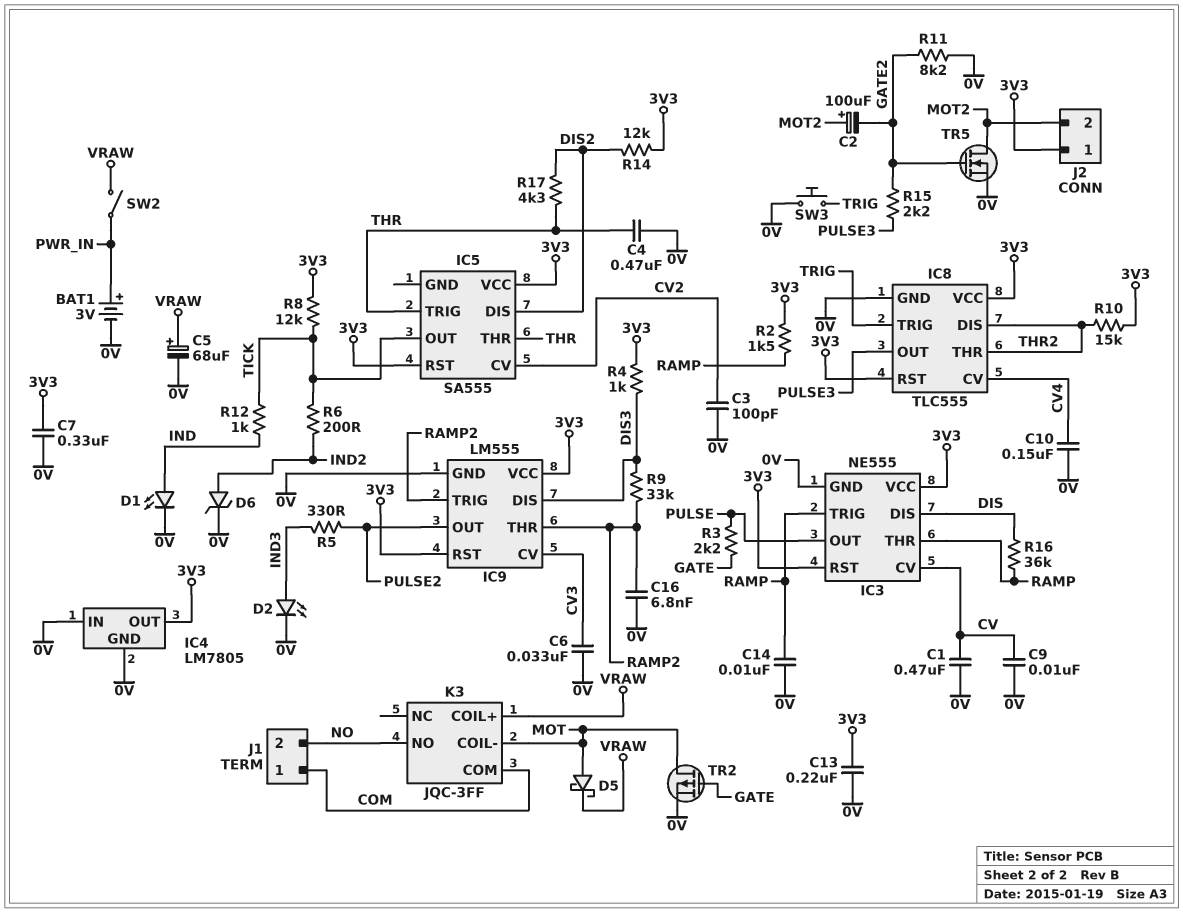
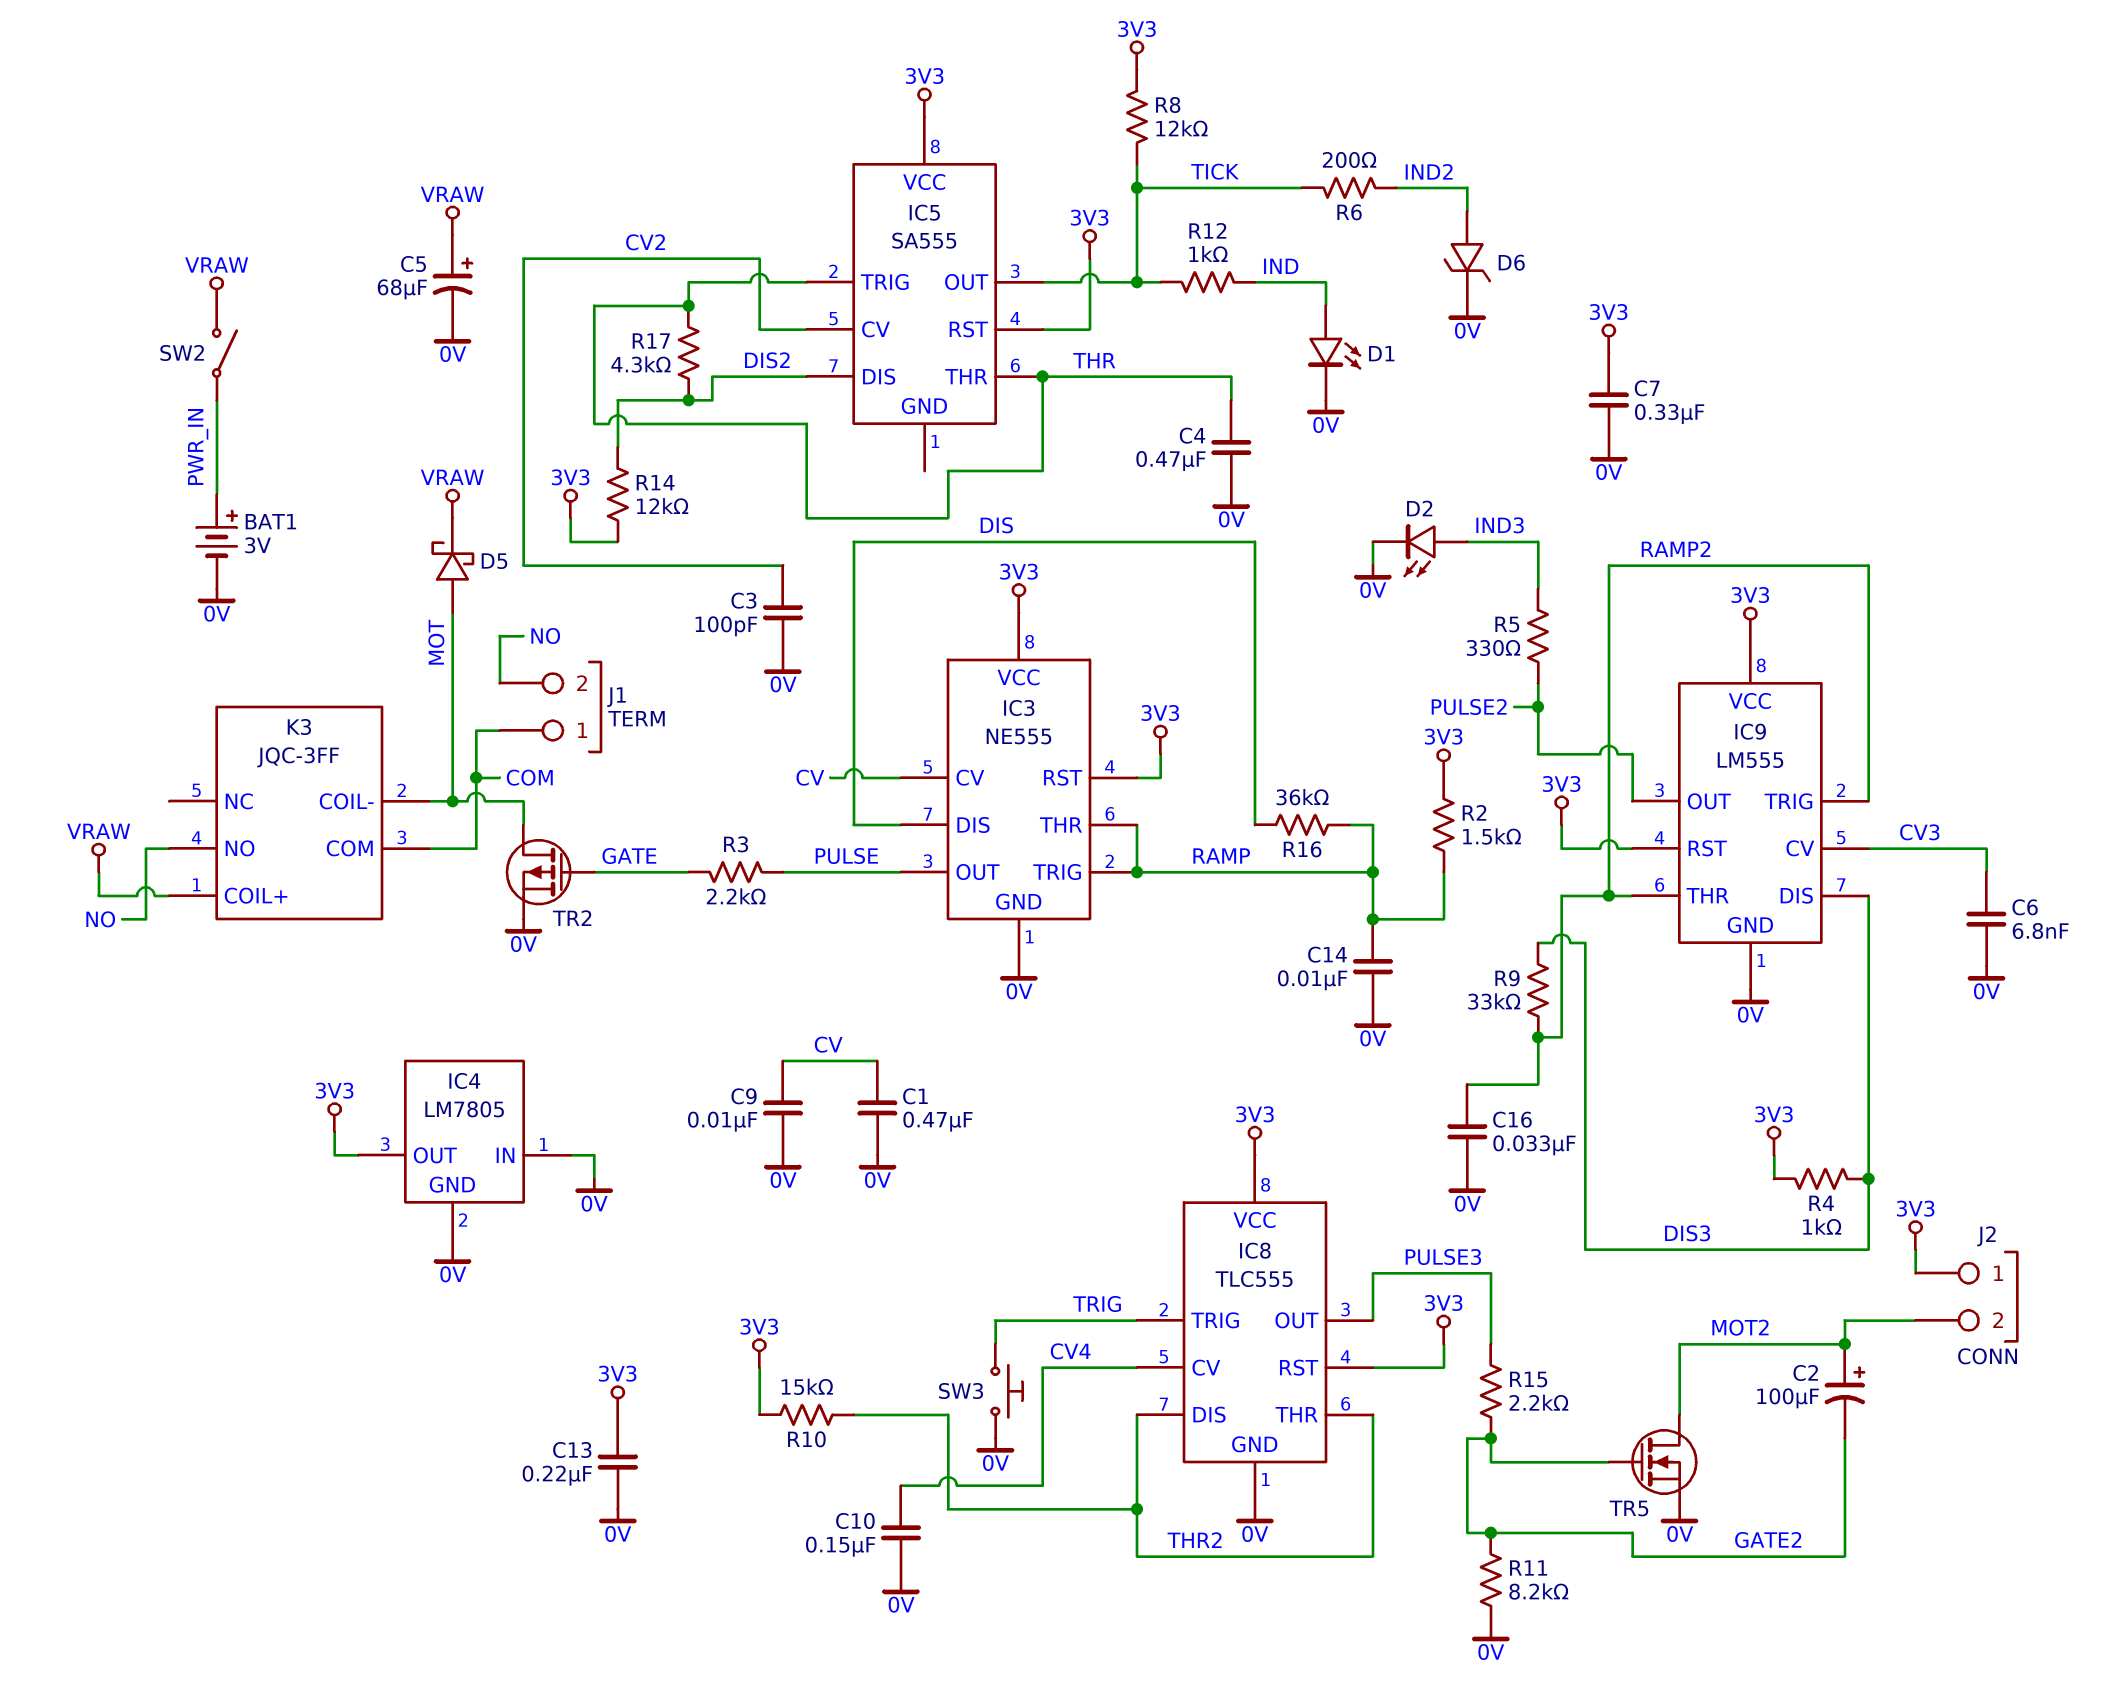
C6: 33nF (0V, CV3) -> 6.8nF (0V, CV3)
C16: 6.8nF (0V, RAMP2) -> 33nF (0V, RAMP2)

